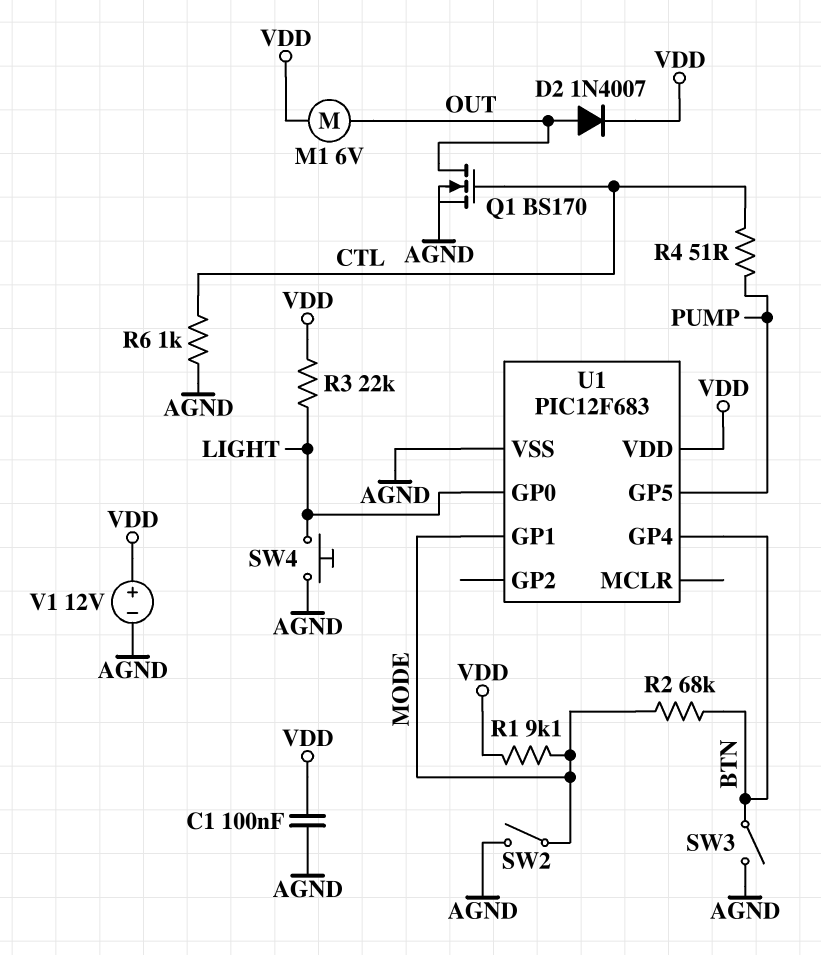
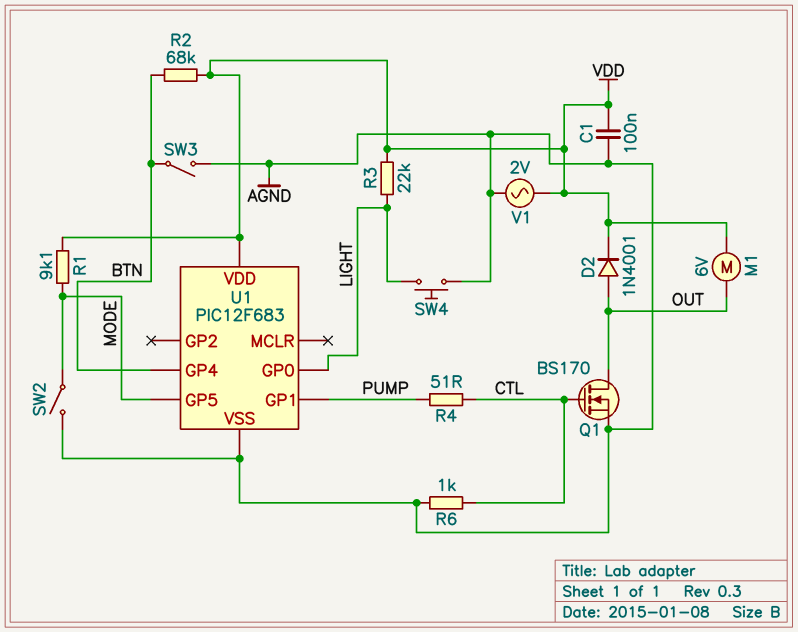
D2: diode 1N4007 (A OUT, K VDD) -> diode 1N4001 (A OUT, K VDD)
R2: 68k (BTN, MODE) -> 68k (BTN, VDD)
U1 pin GP1: MODE -> PUMP
U1 pin GP5: PUMP -> MODE
V1: 12V (plus VDD, minus AGND) -> AC 2V (AGND, VDD)

